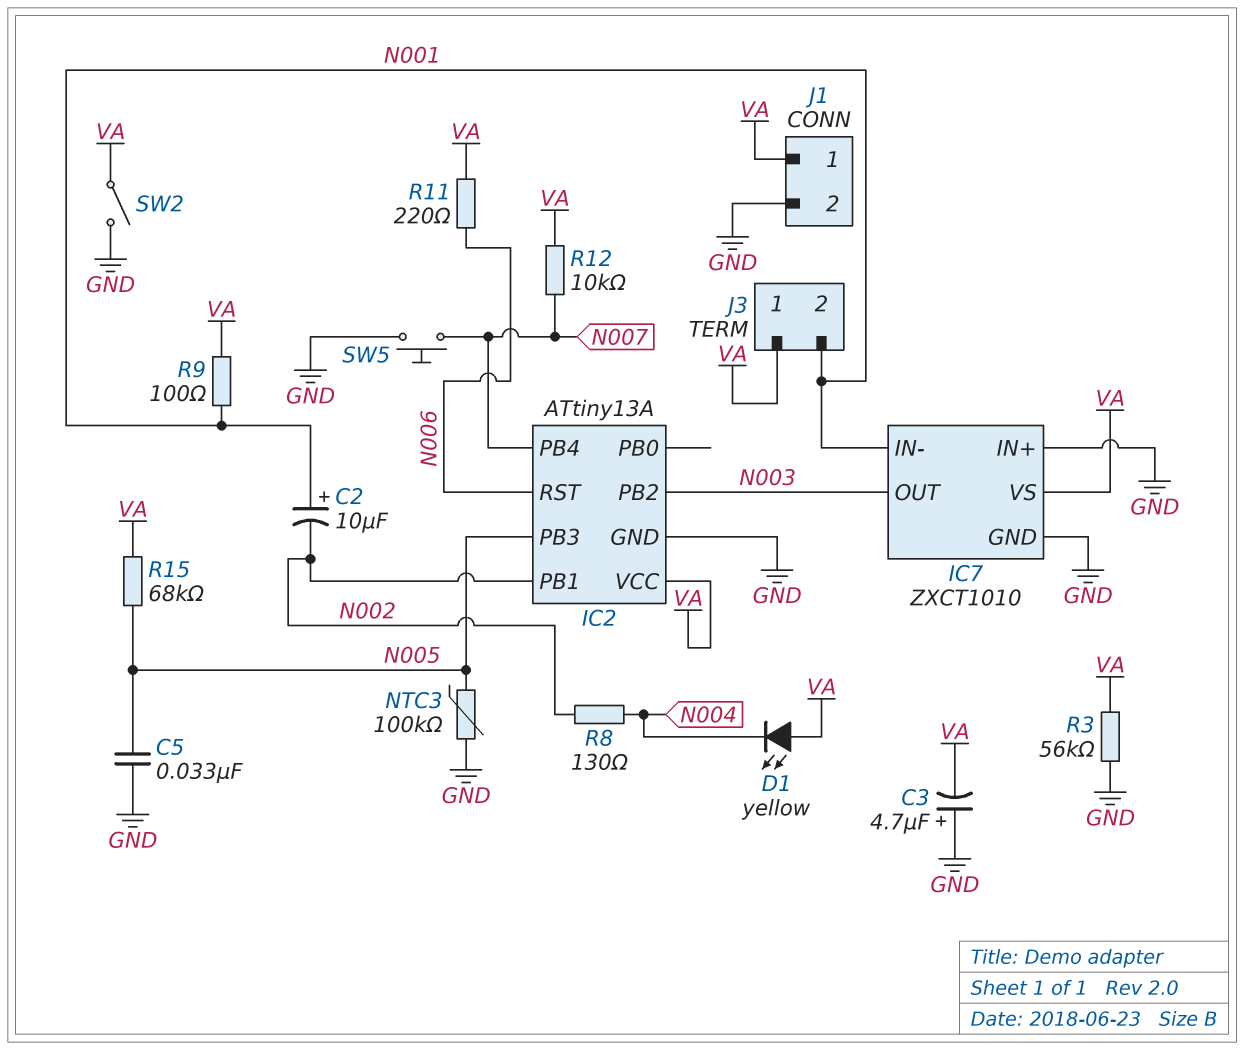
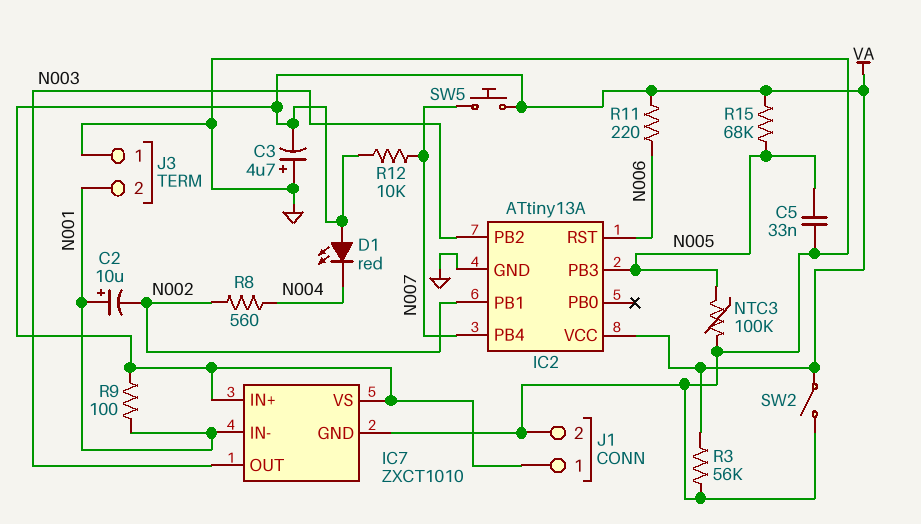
D1: LED yellow (A VA, K N004) -> LED red (A VA, K N004)
IC7 pin IN+: GND -> VA
J3 pin 1: VA -> GND
R8: 130 (N002, N004) -> 560 (N002, N004)
SW5: button (GND, N007) -> button (N007, VA)

